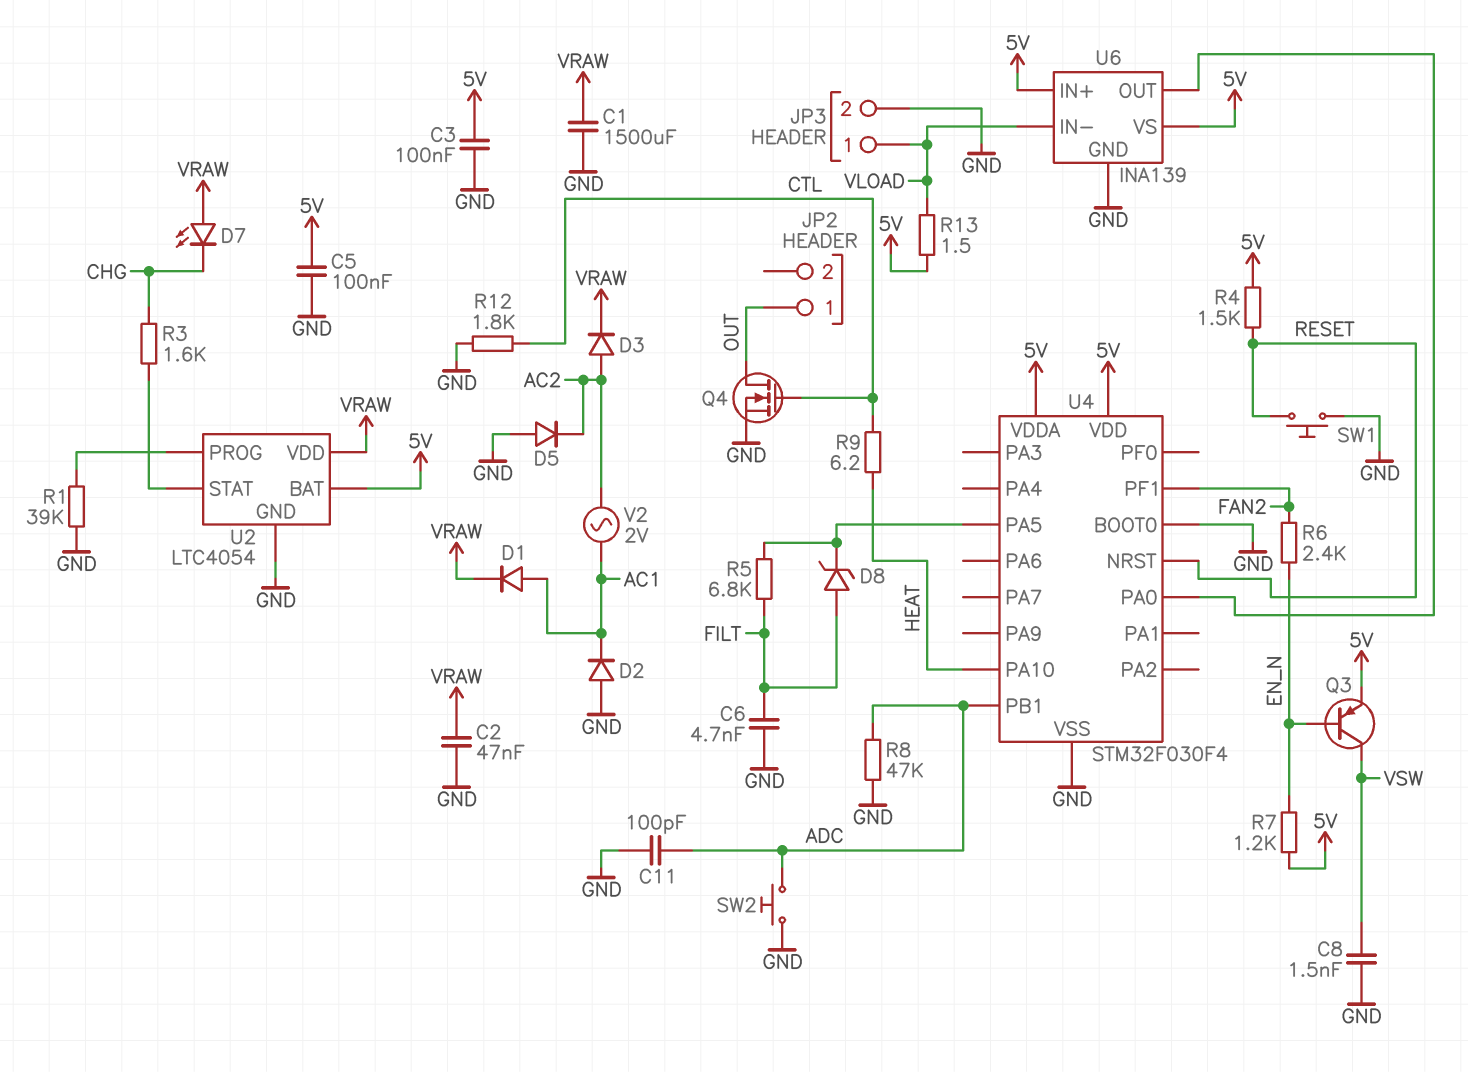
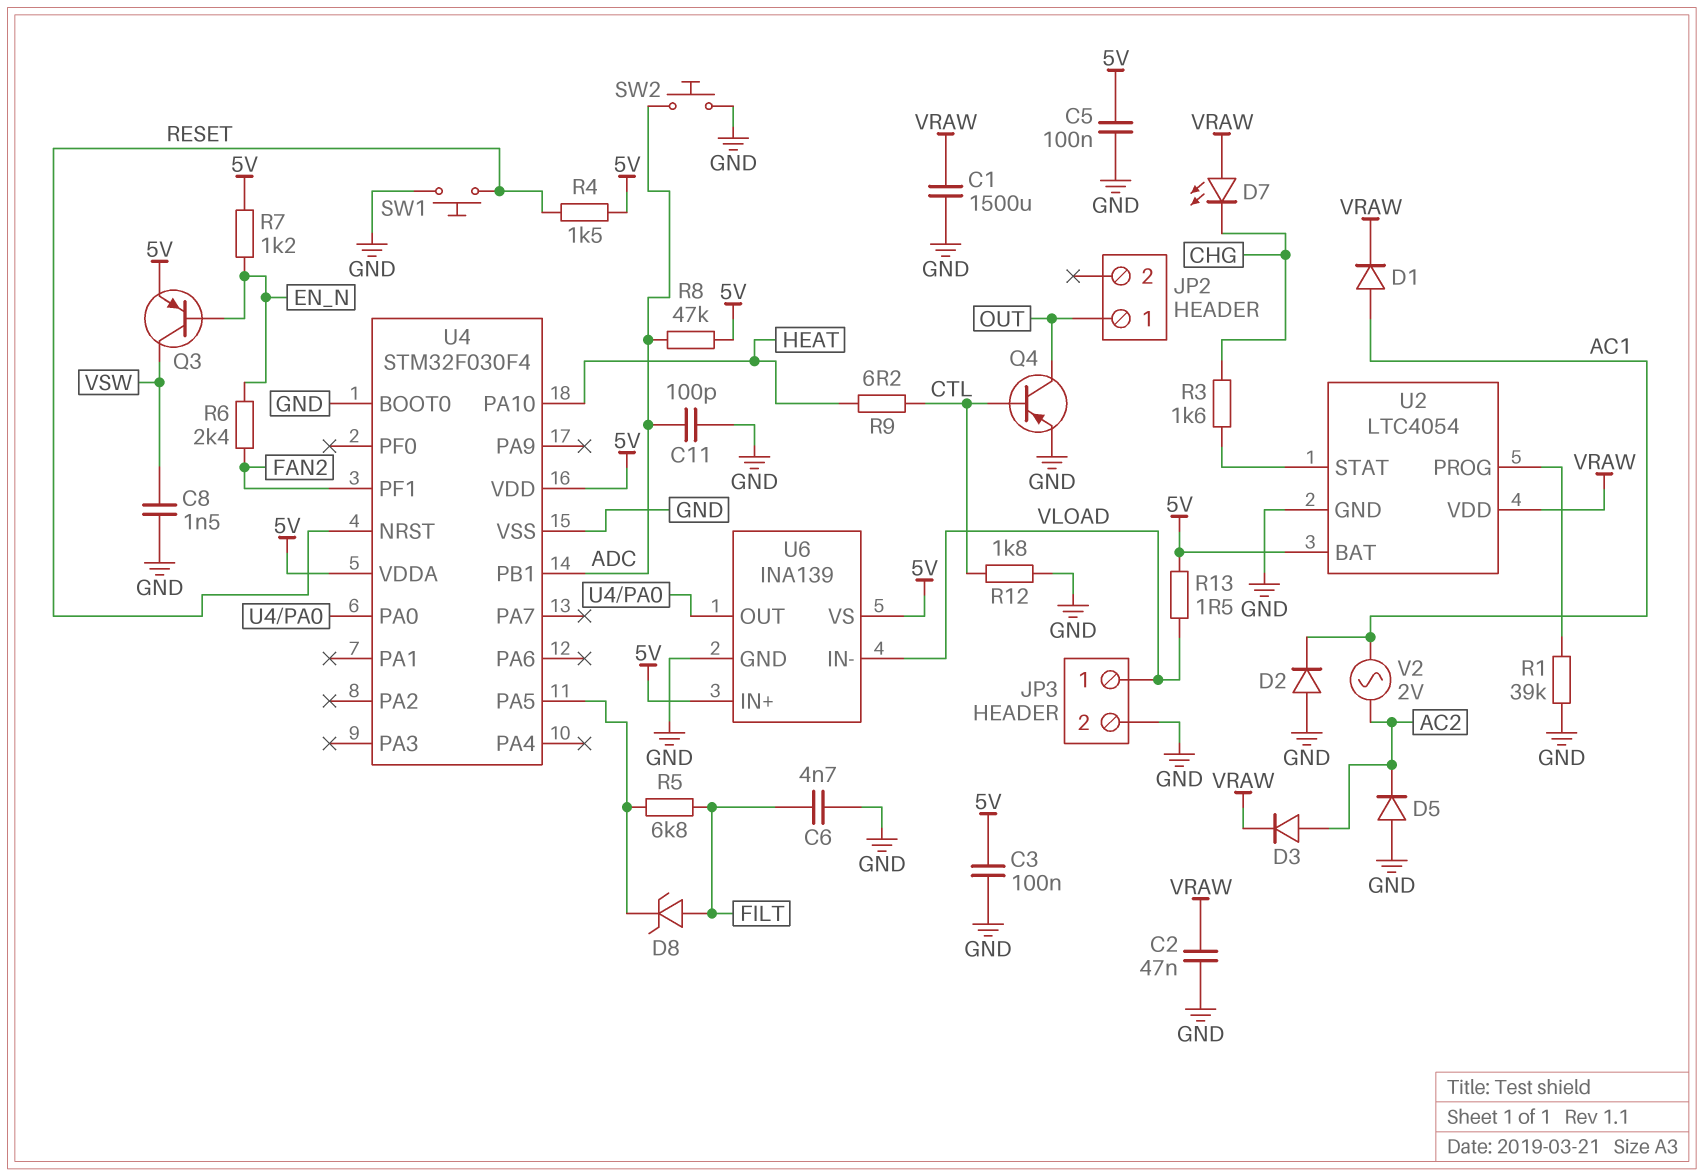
Q4: NMOS (G CTL, D OUT, S GND) -> PNP (B CTL, C OUT, E GND)
R8: 47k (ADC, GND) -> 47k (5V, ADC)

